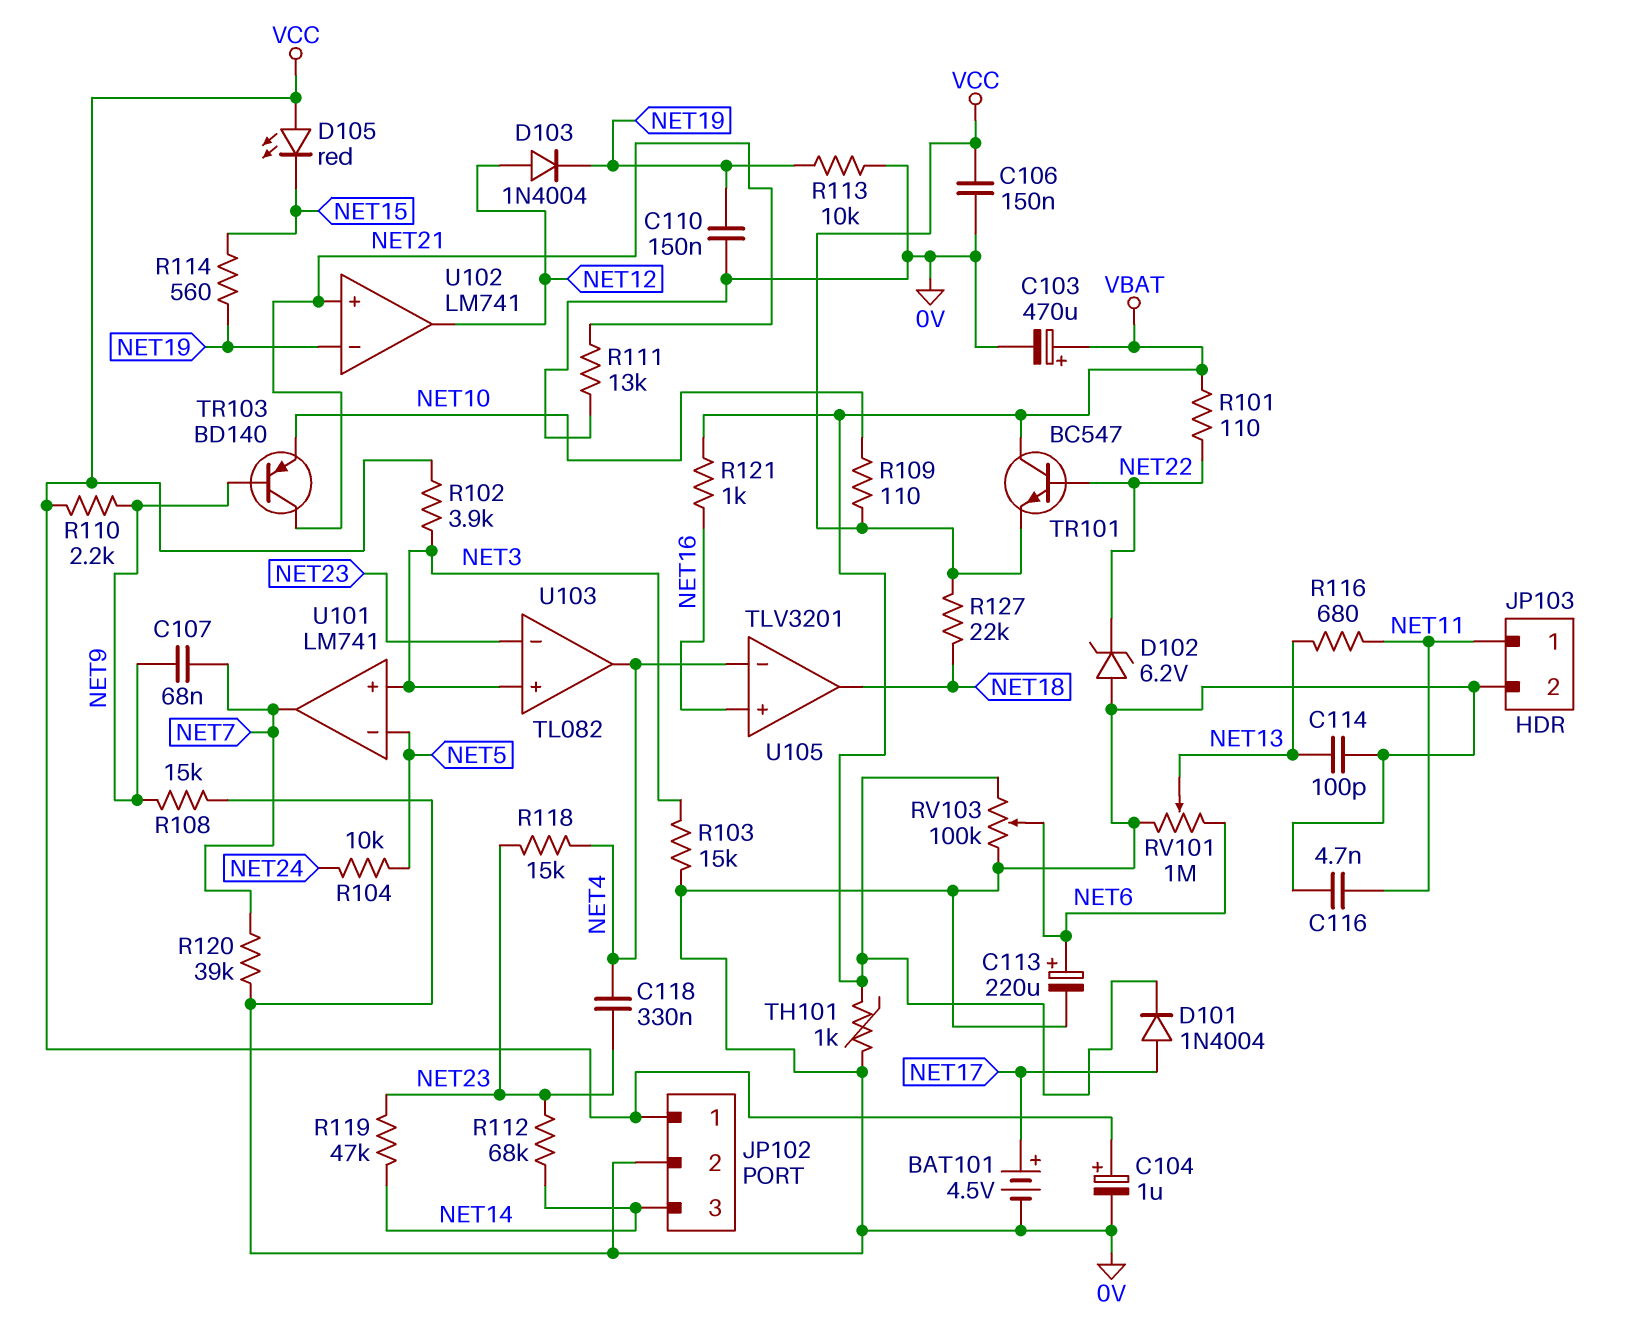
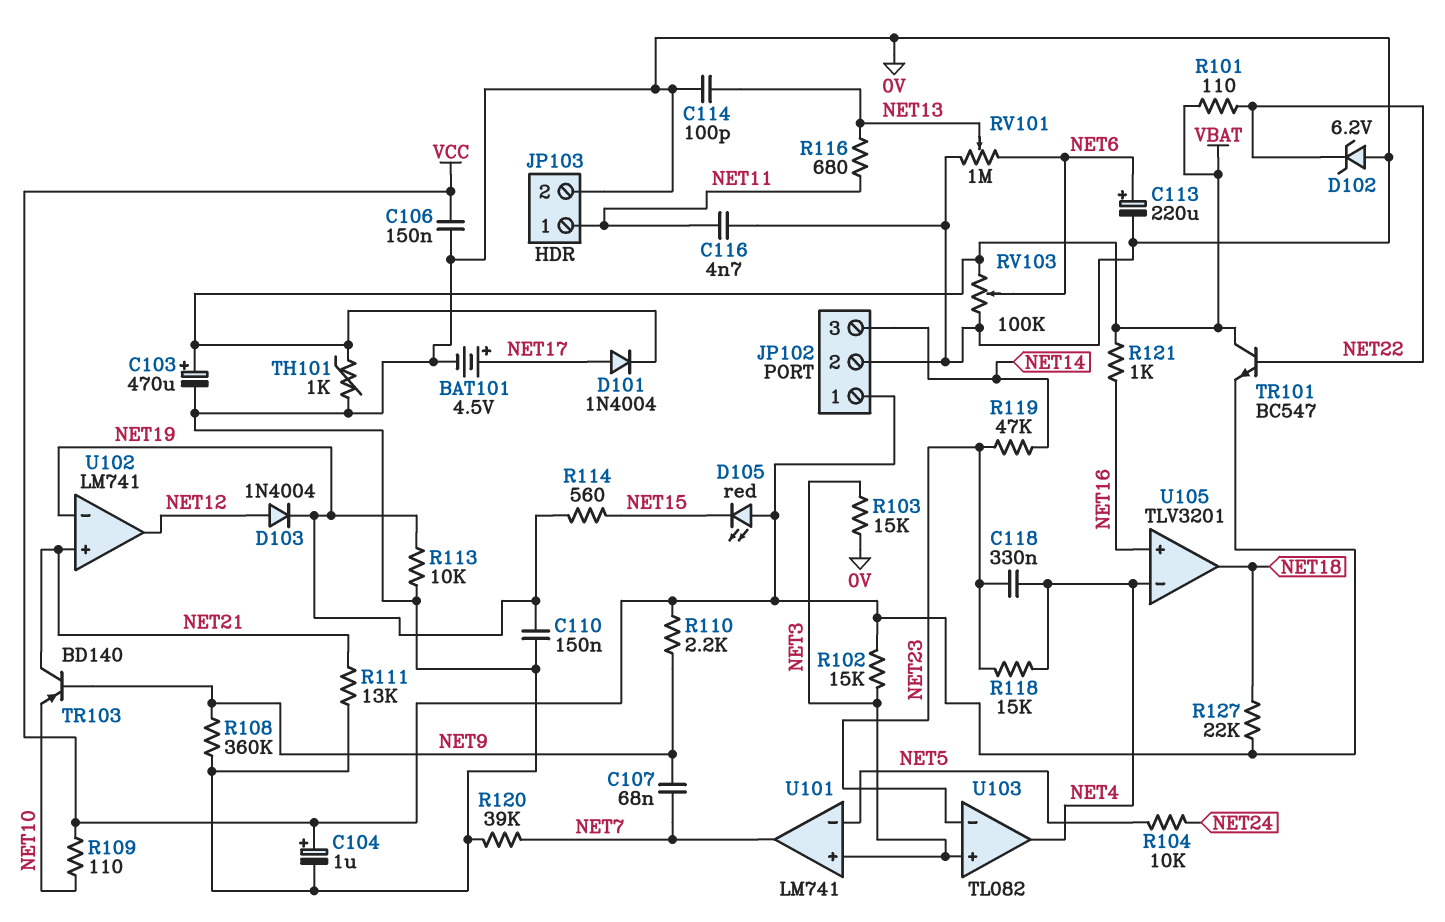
R102: 3.9k (NET3, VCC) -> 15k (NET3, VCC)
R108: 15k (0V, NET9) -> 360k (0V, NET9)
R112: 68k (NET14, NET23) -> none

